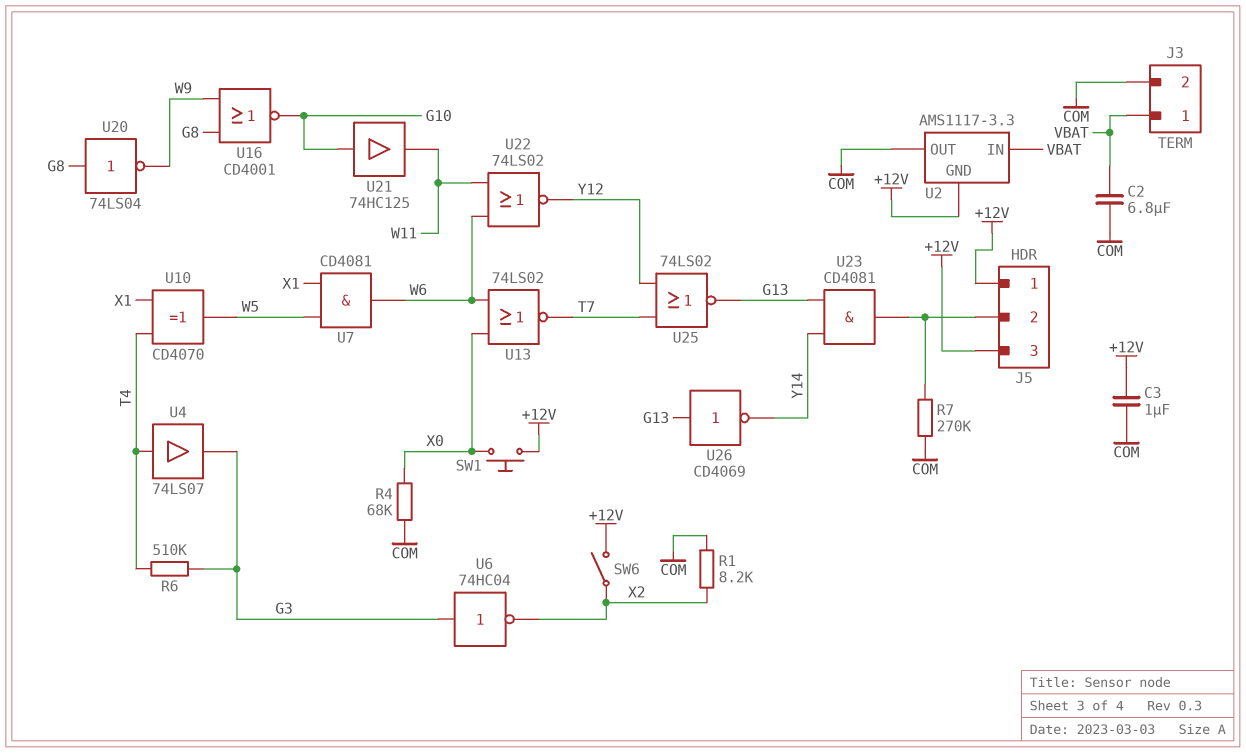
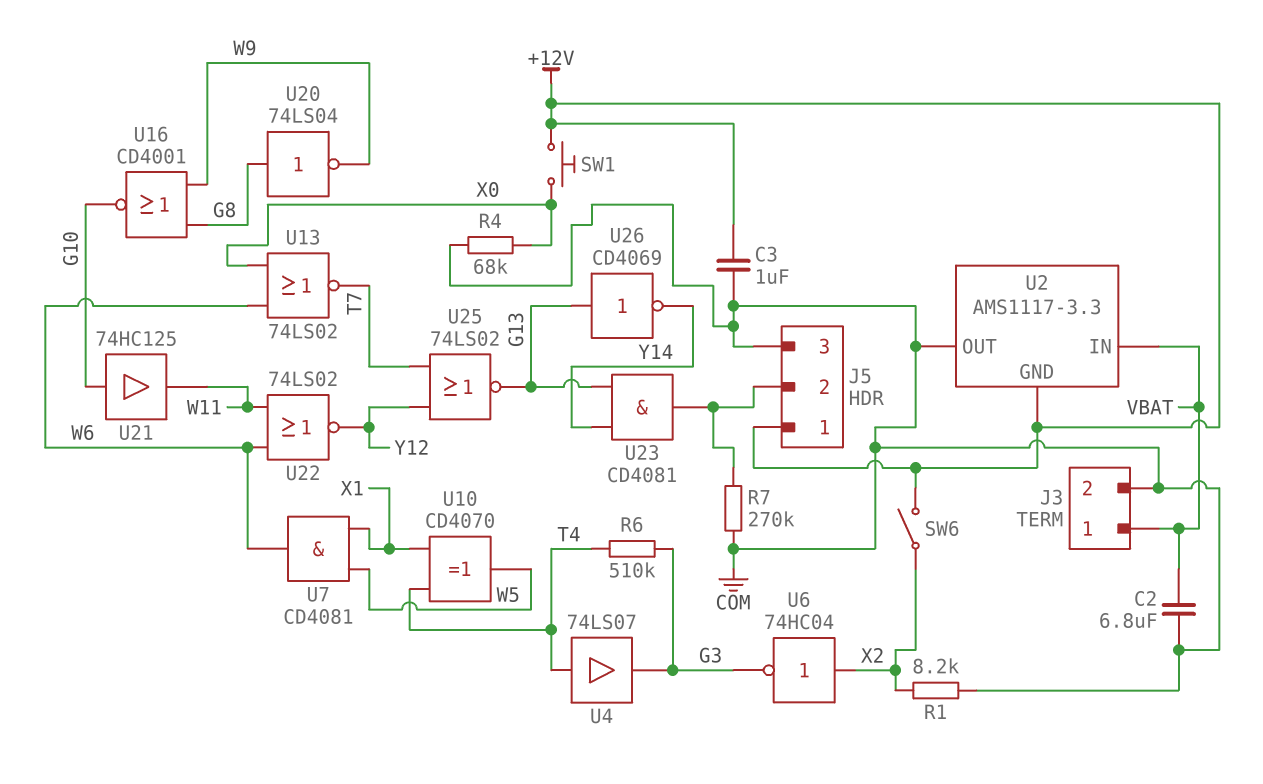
J5 pin 3: +12V -> COM
U6: NOT 74HC04 (in G3, out X2) -> NOT 74HC04 (in X2, out G3)

